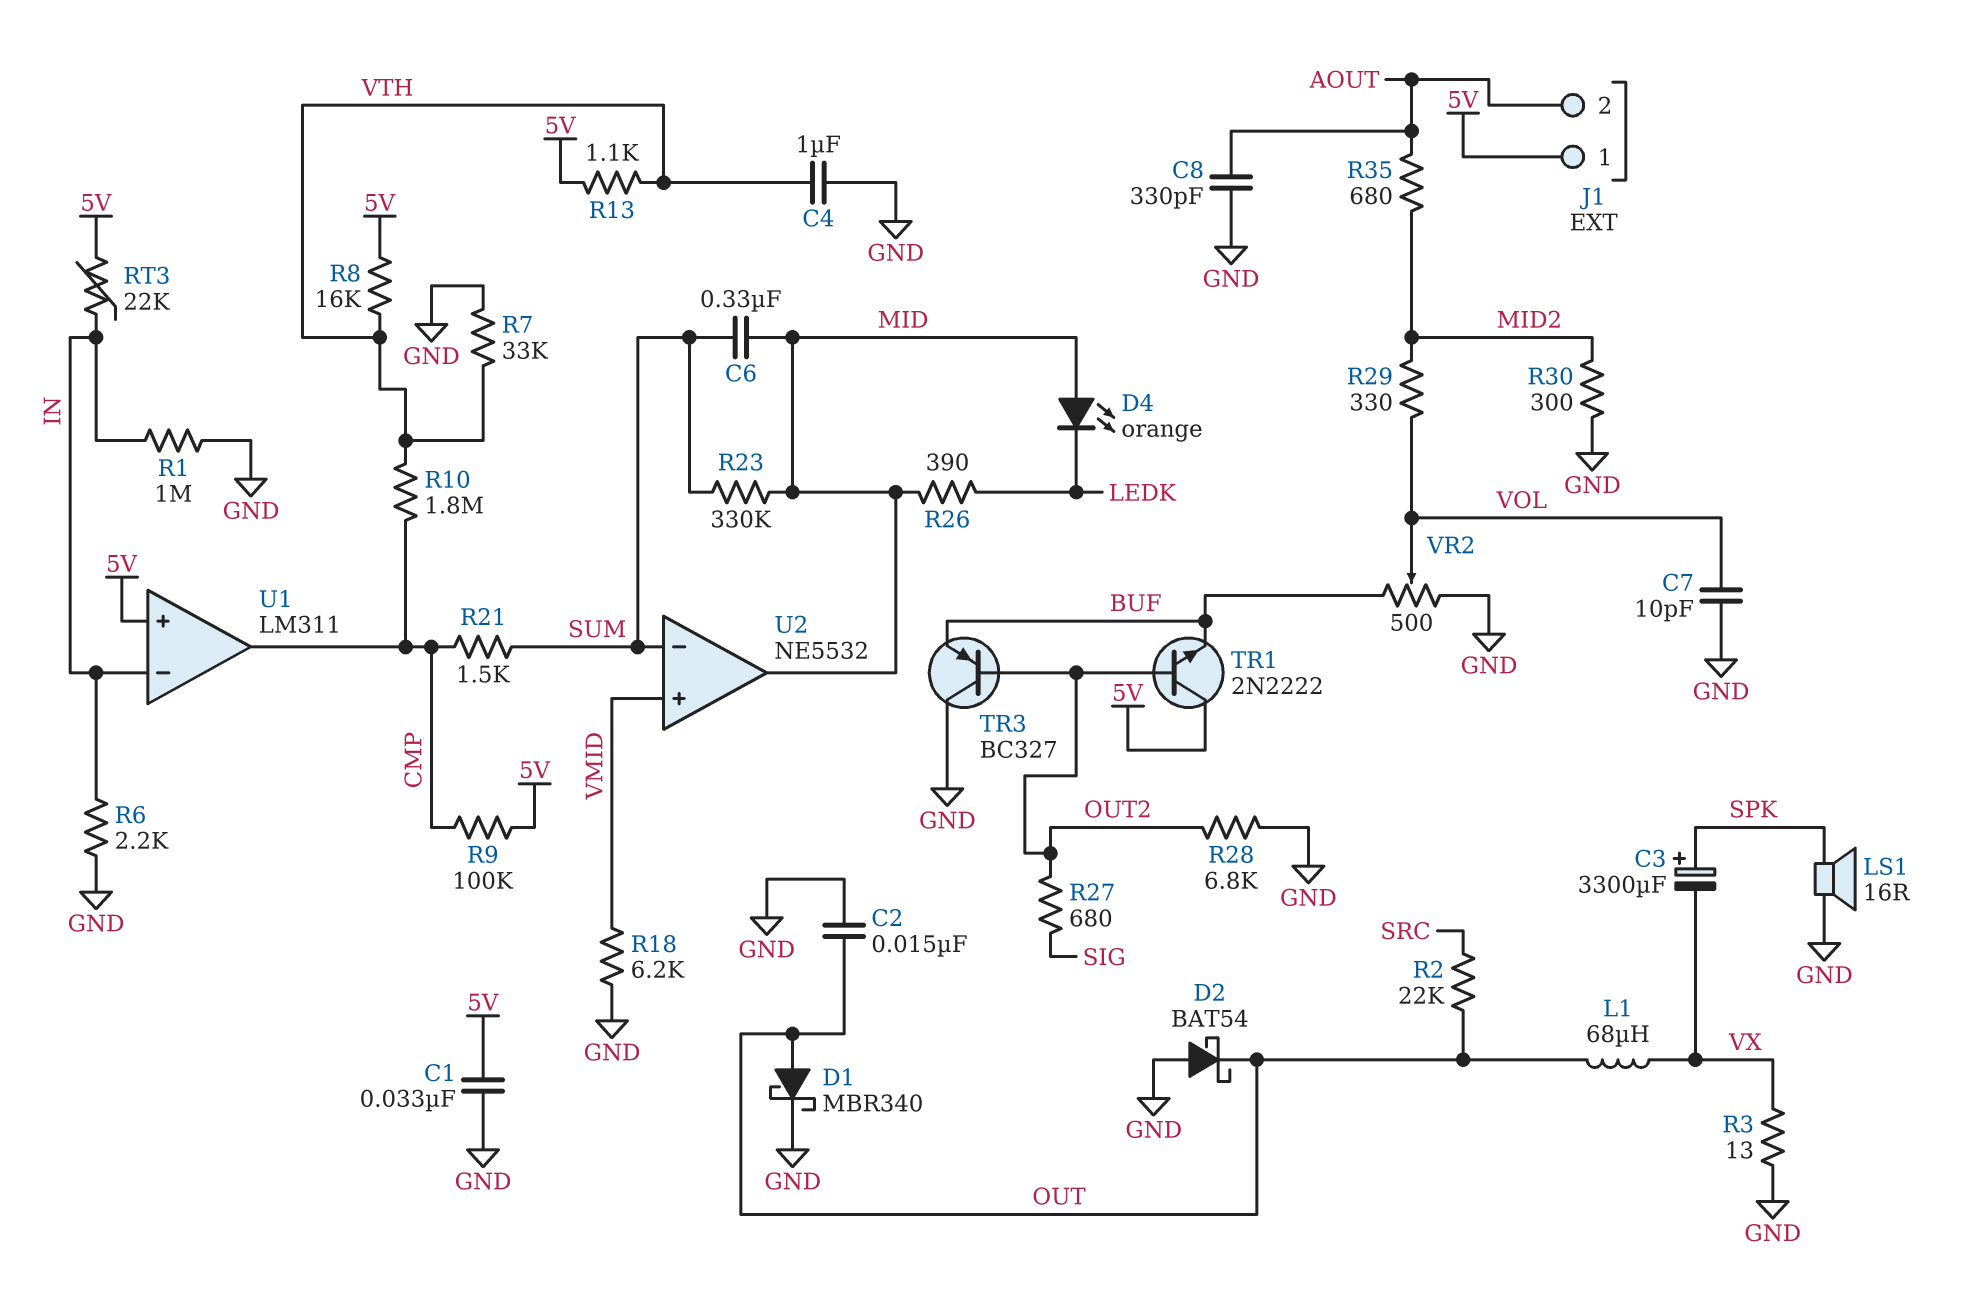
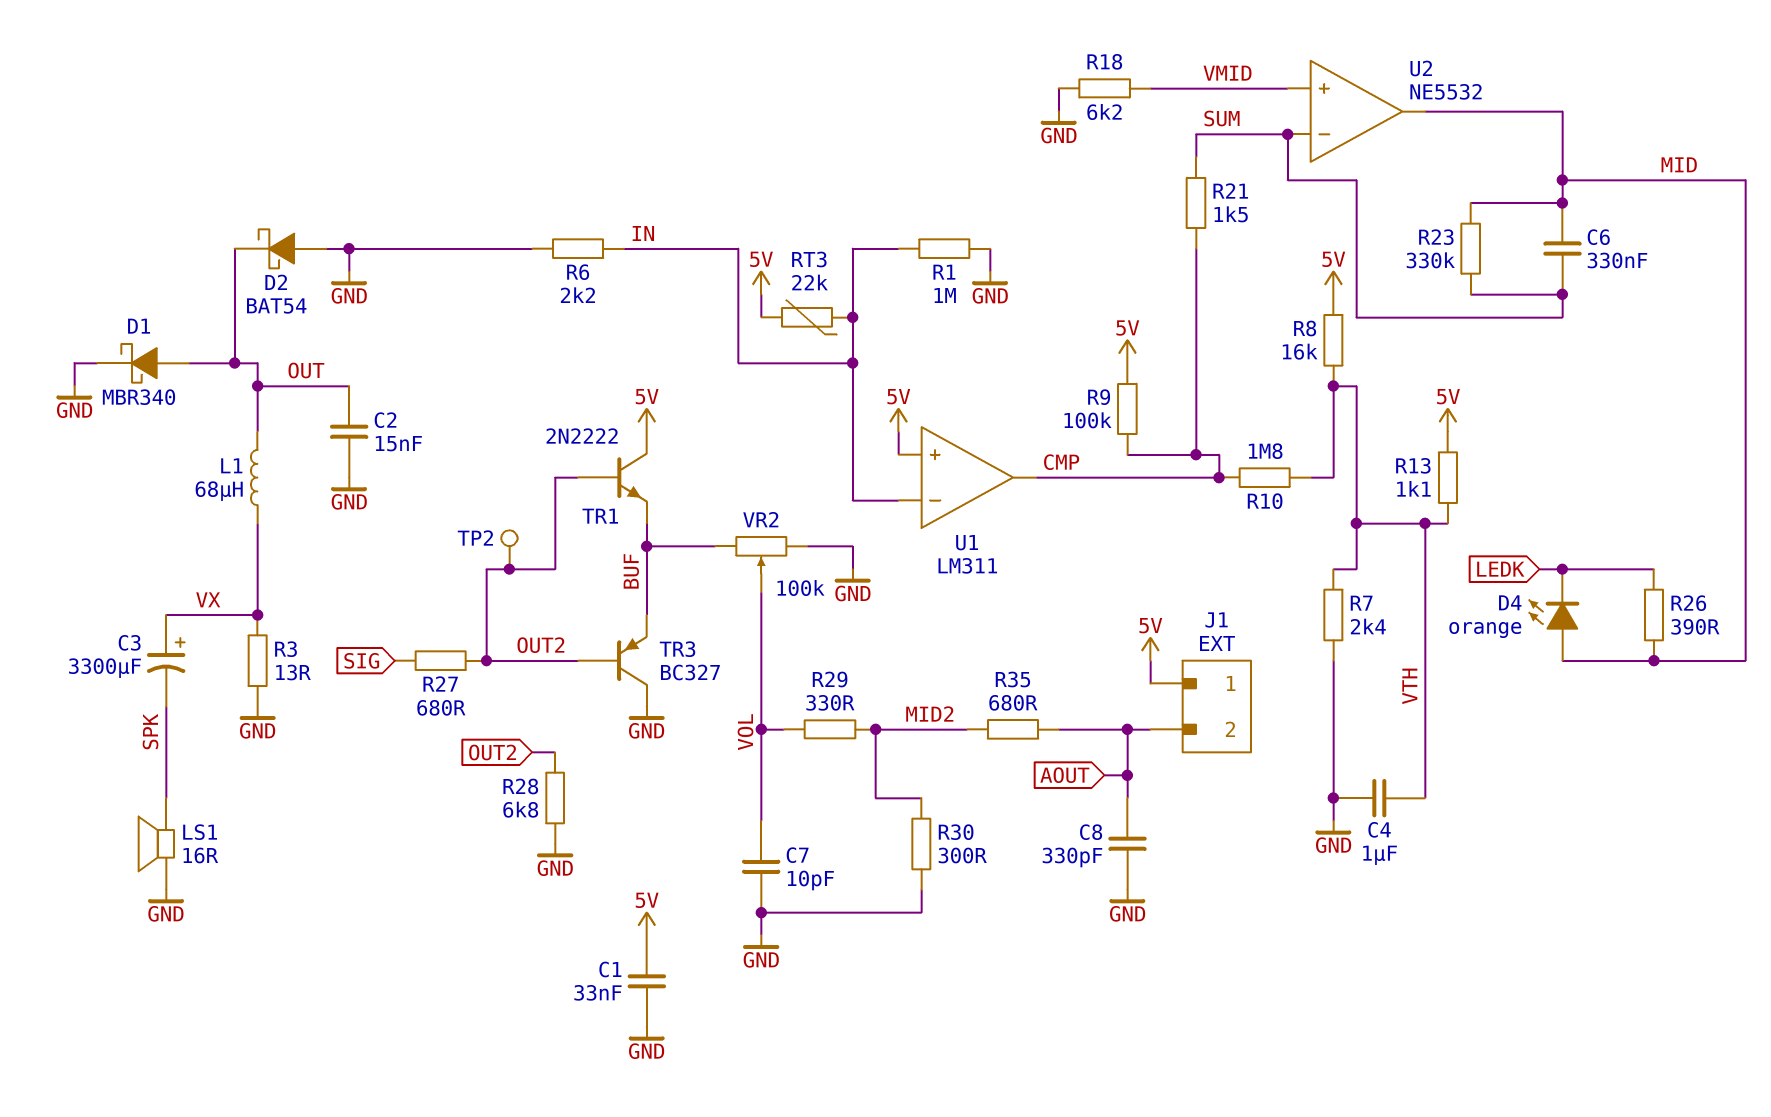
C3: 3300uF (plus SPK, minus VX) -> 3300uF (plus VX, minus SPK)
R2: 22k (OUT, SRC) -> none
R7: 33k (GND, VTH) -> 2.4k (GND, VTH)
TP2: none -> test point (OUT2)
VR2: 500 (BUF, GND, wiper VOL) -> 100k (BUF, GND, wiper VOL)

